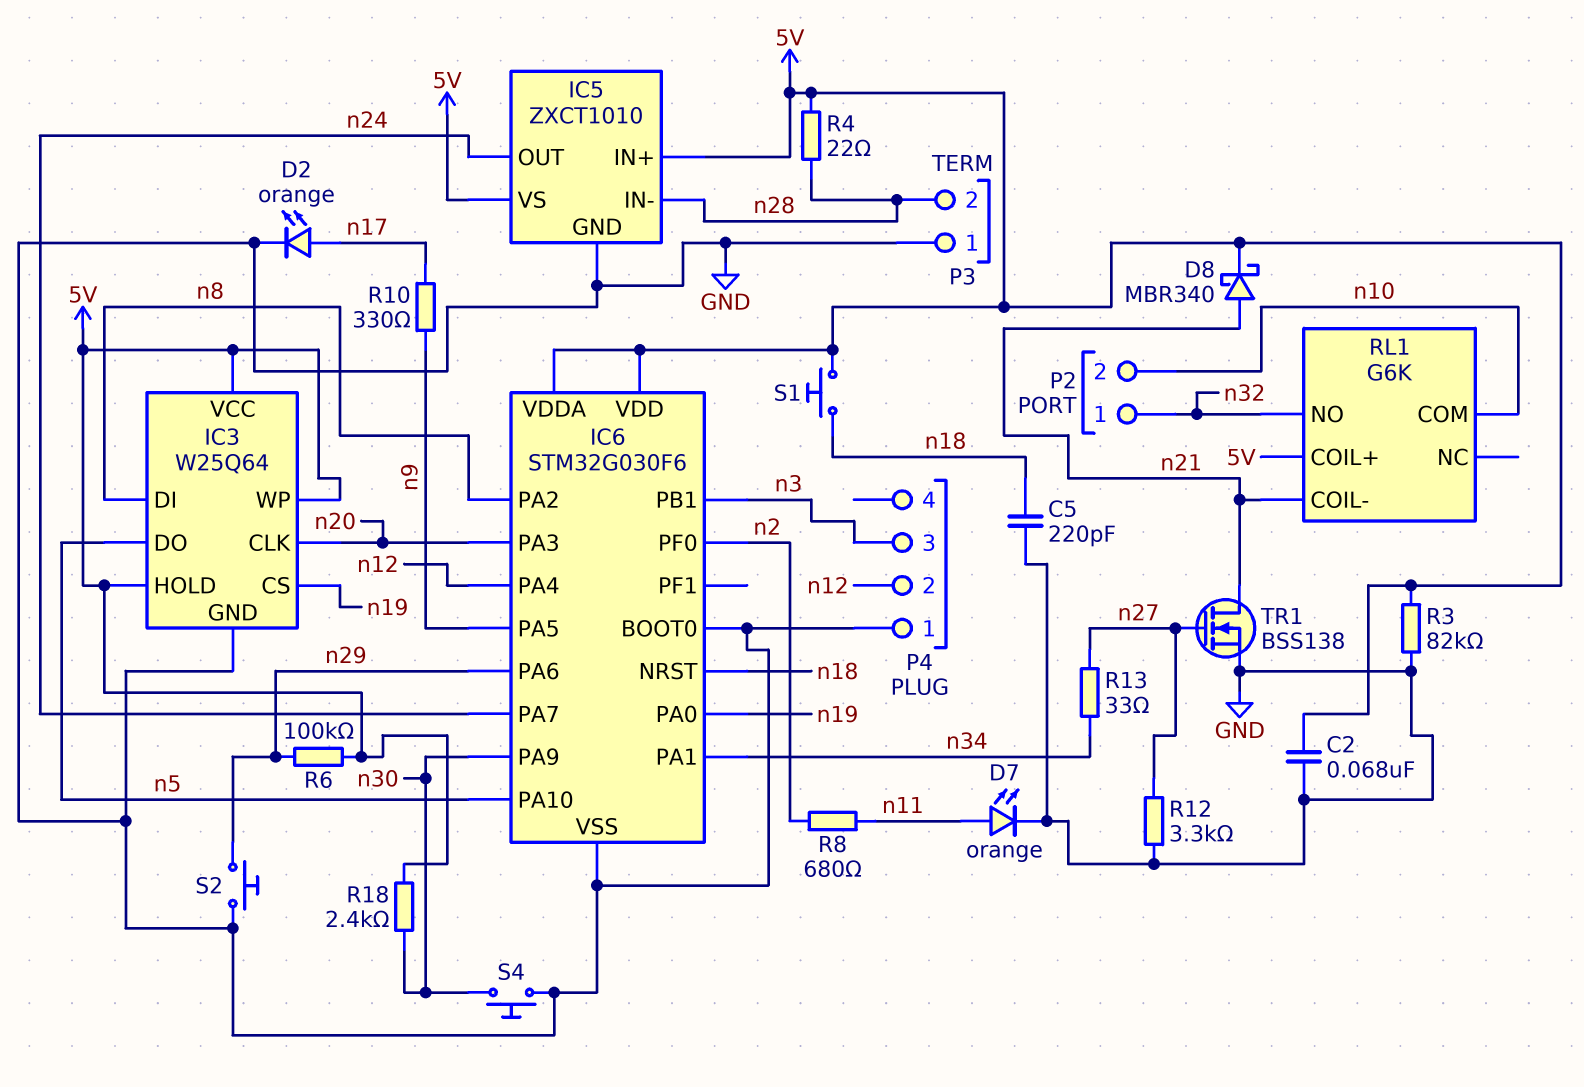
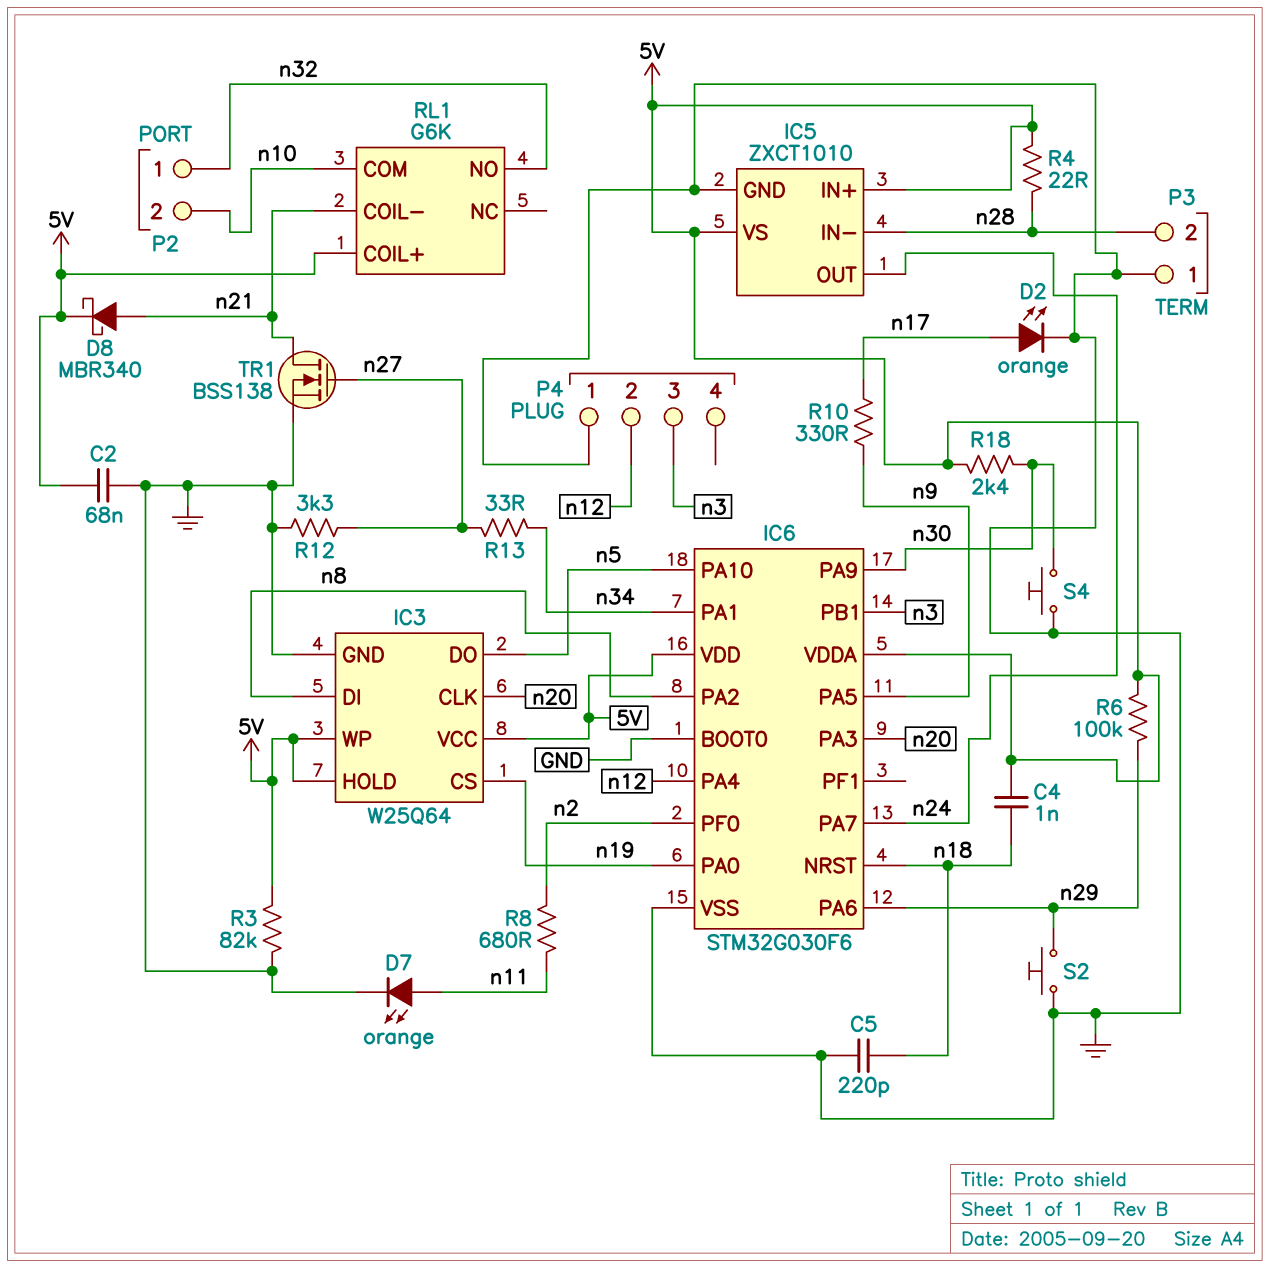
C4: none -> 1nF (5V, n18)
S1: button (5V, n18) -> none

